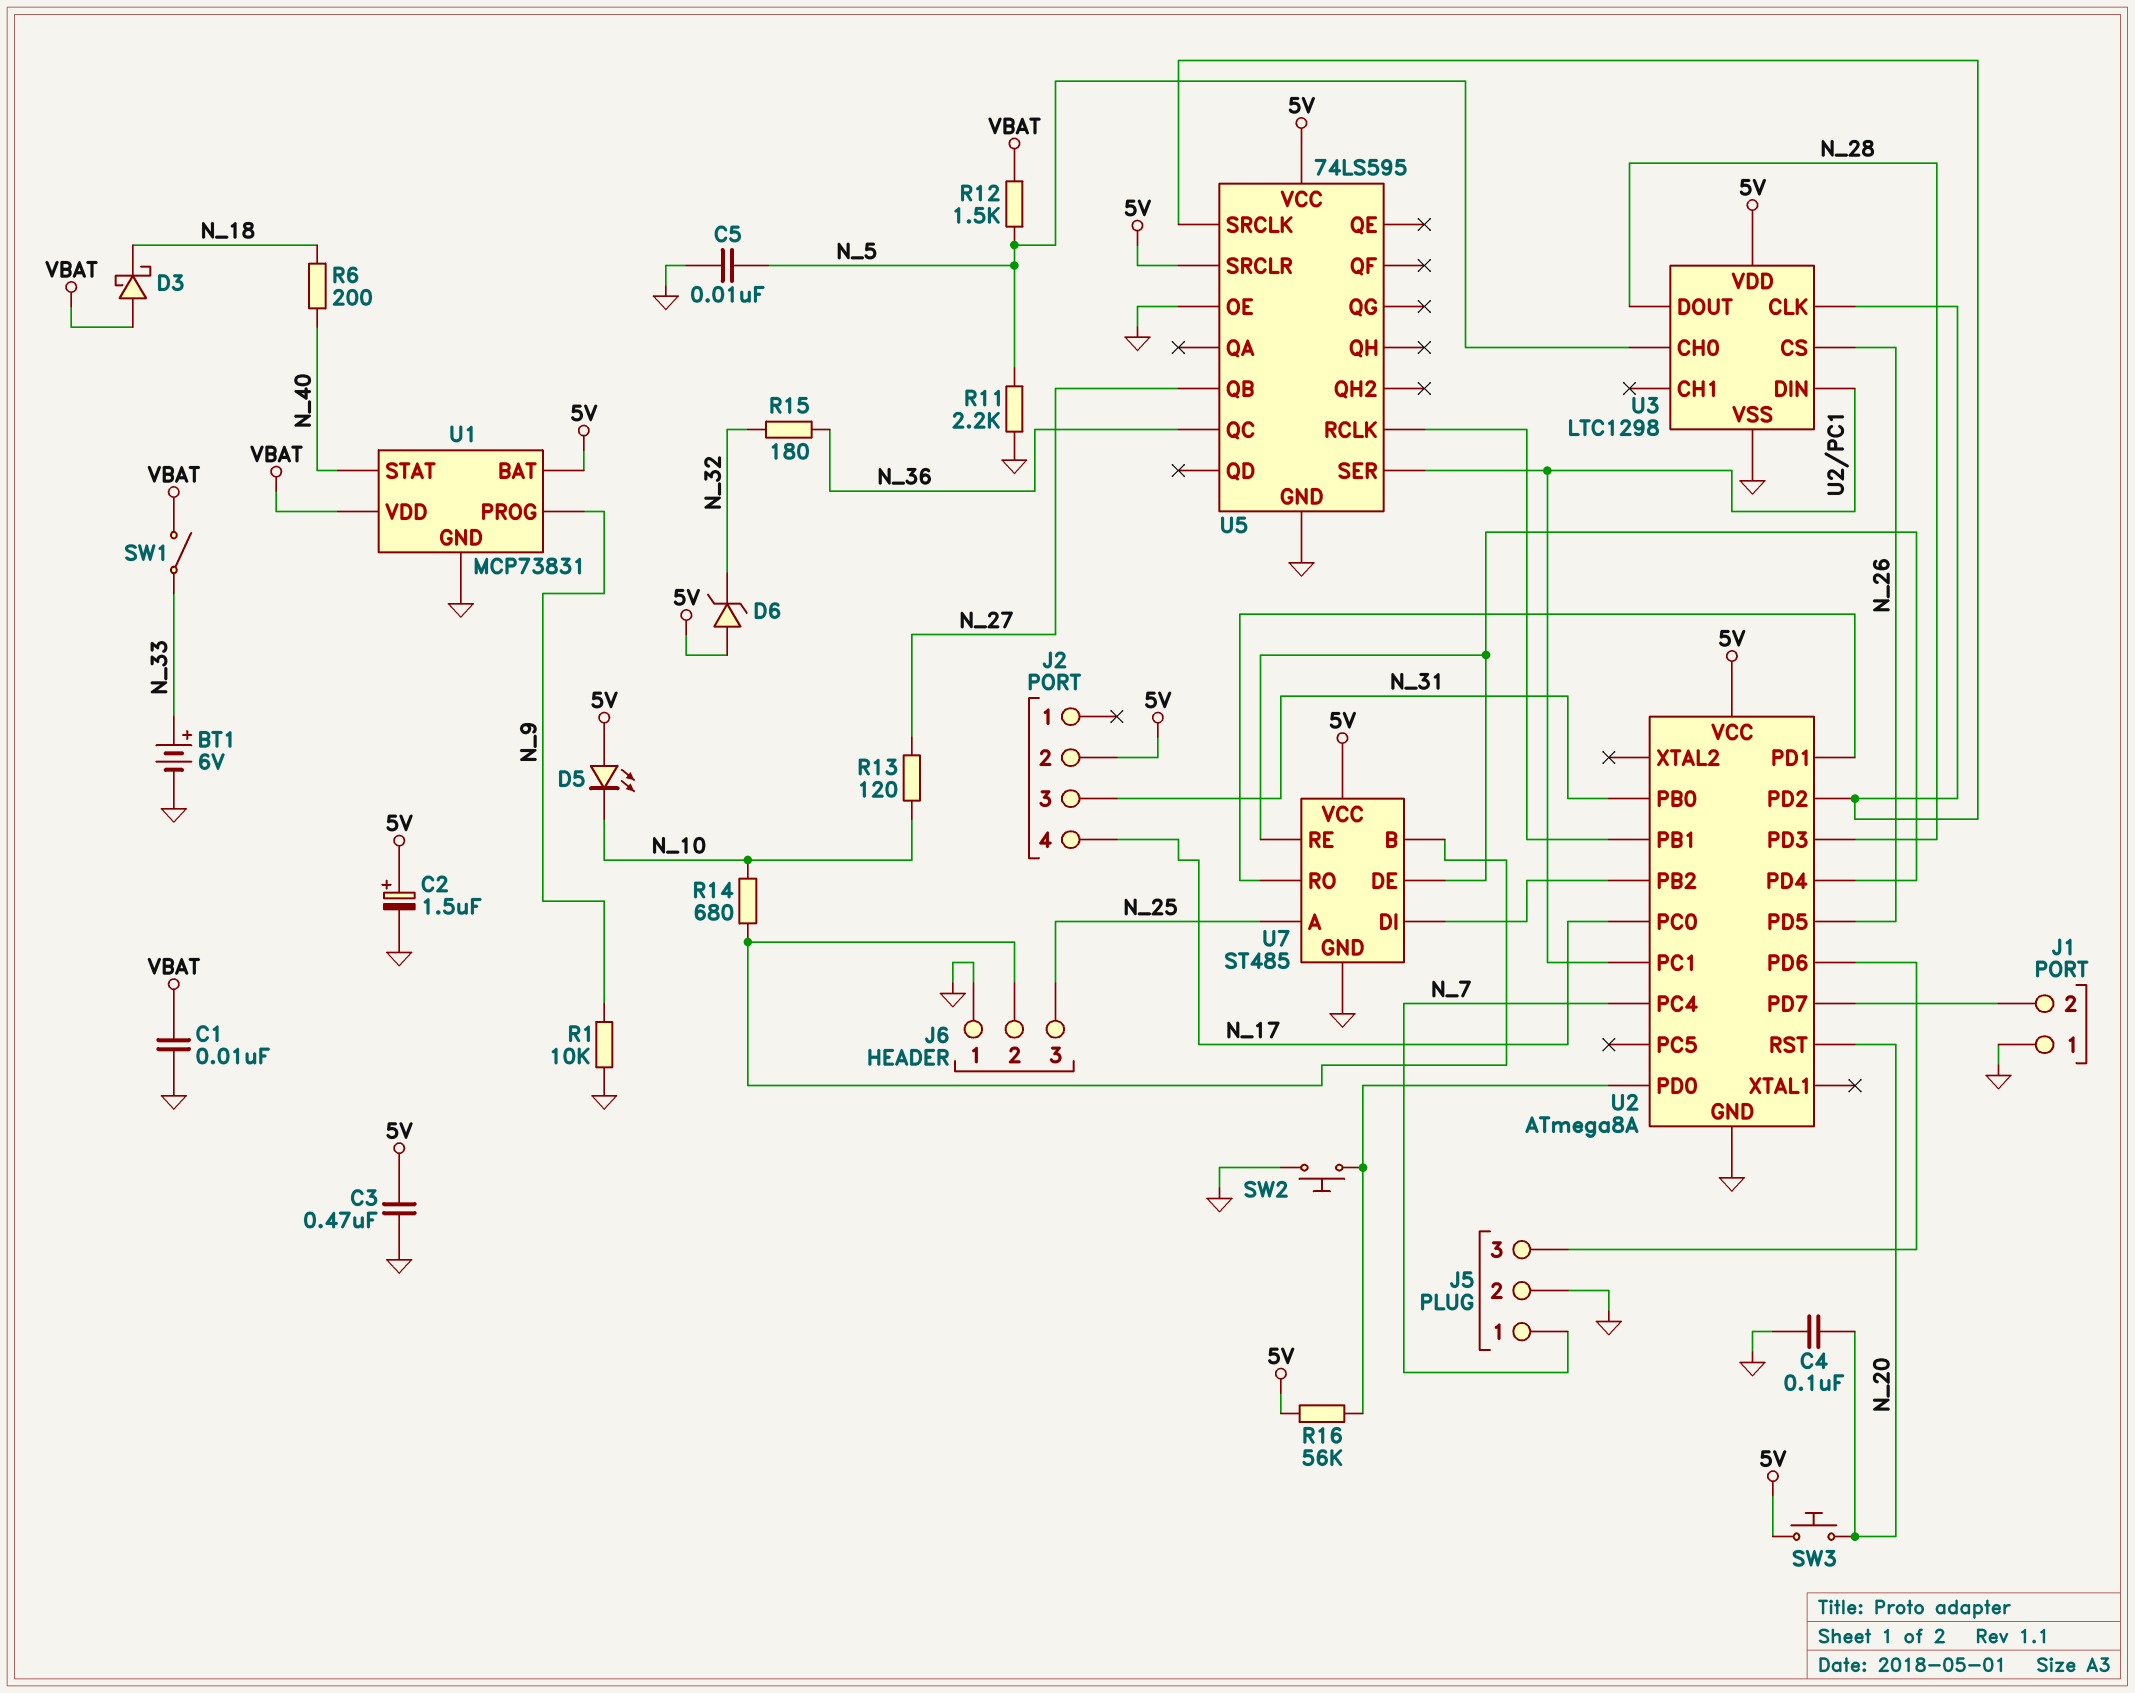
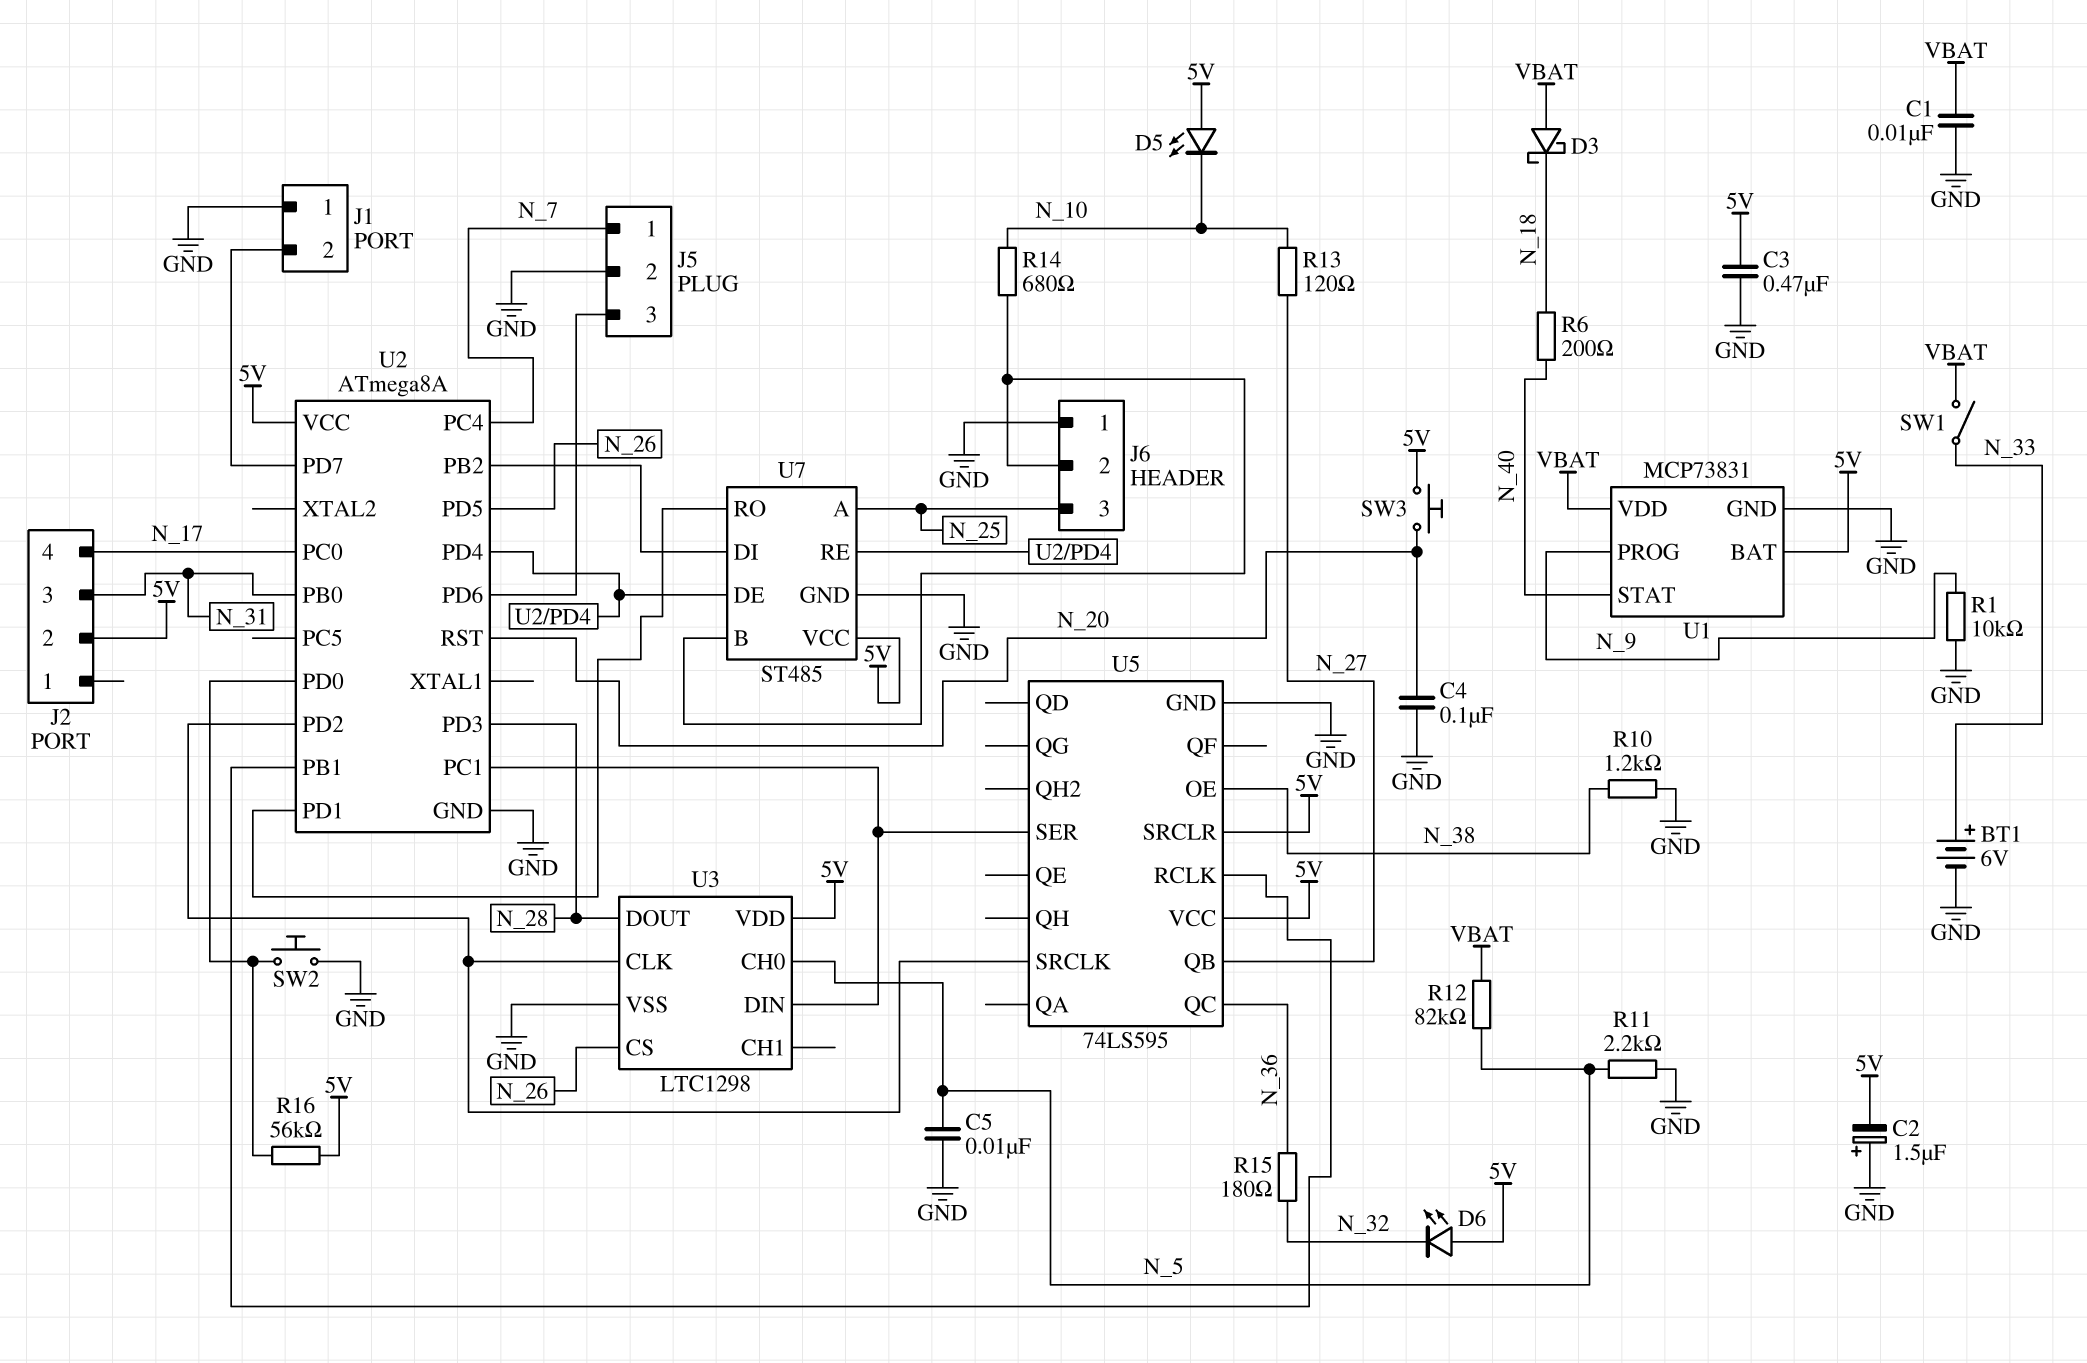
C2: 1.5uF (plus 5V, minus GND) -> 1.5uF (plus GND, minus 5V)
D6: zener (A 5V, K N_32) -> LED (A 5V, K N_32)
R10: none -> 1.2k (GND, N_38)
R12: 1.5k (N_5, VBAT) -> 82k (N_5, VBAT)
U5 pin OE: GND -> N_38

